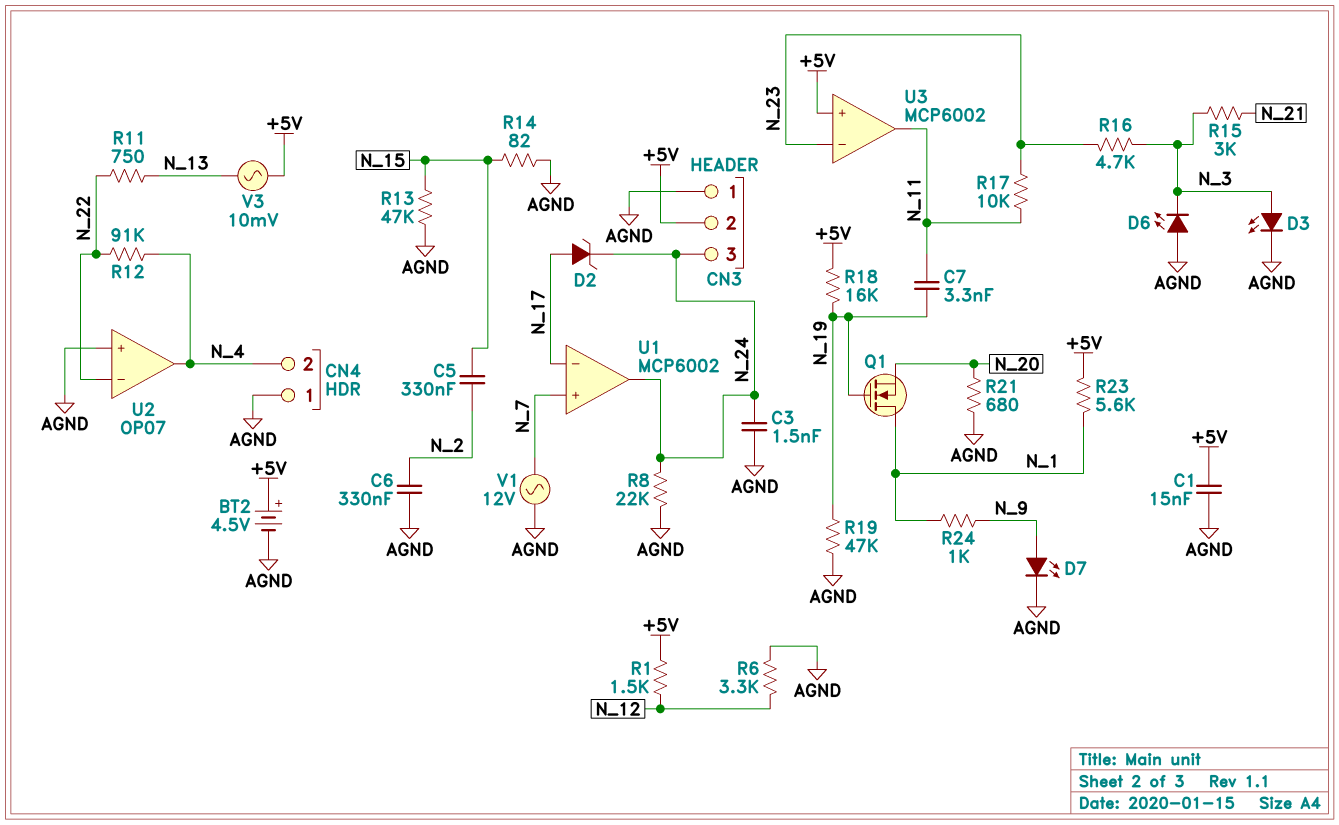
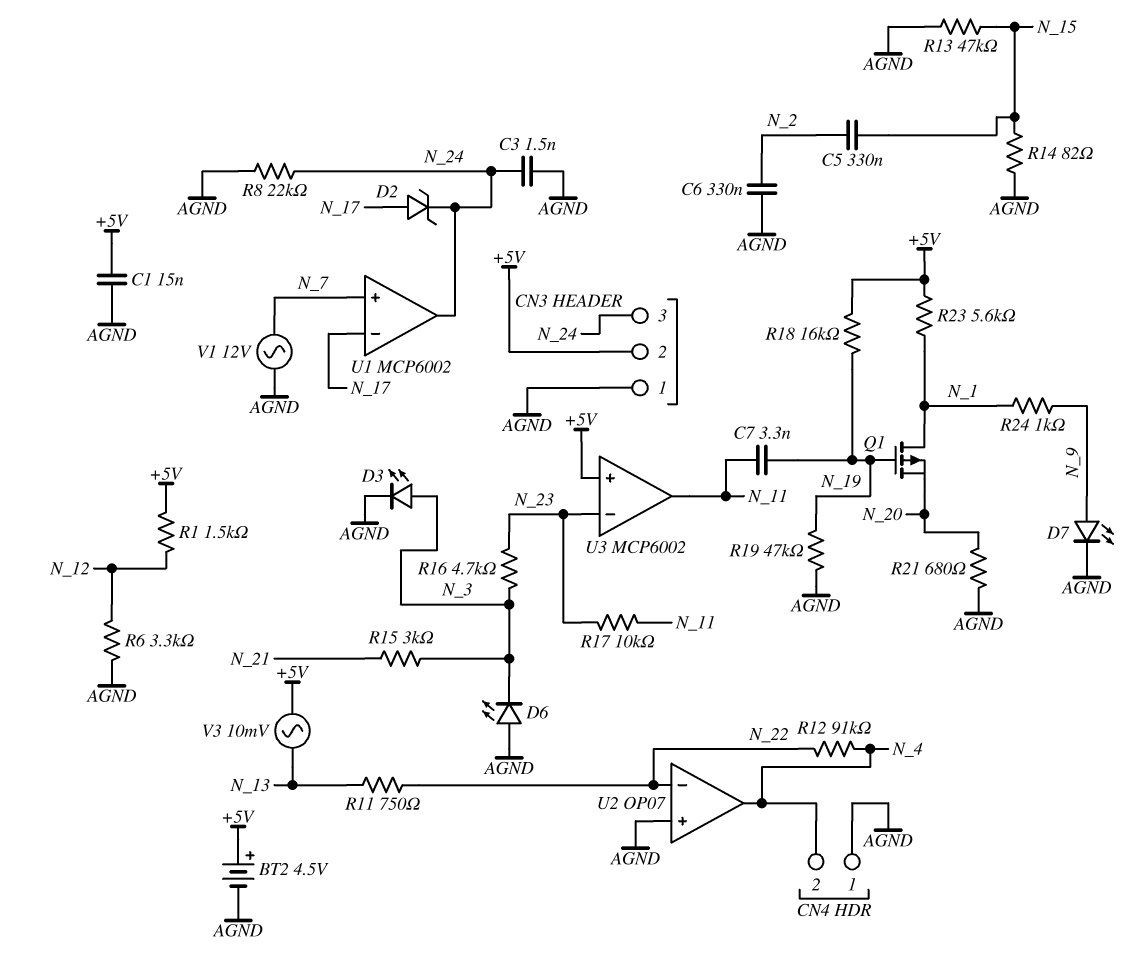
Q1: NMOS (G N_19, D N_1, S N_20) -> PMOS (G N_19, D N_1, S N_20)

